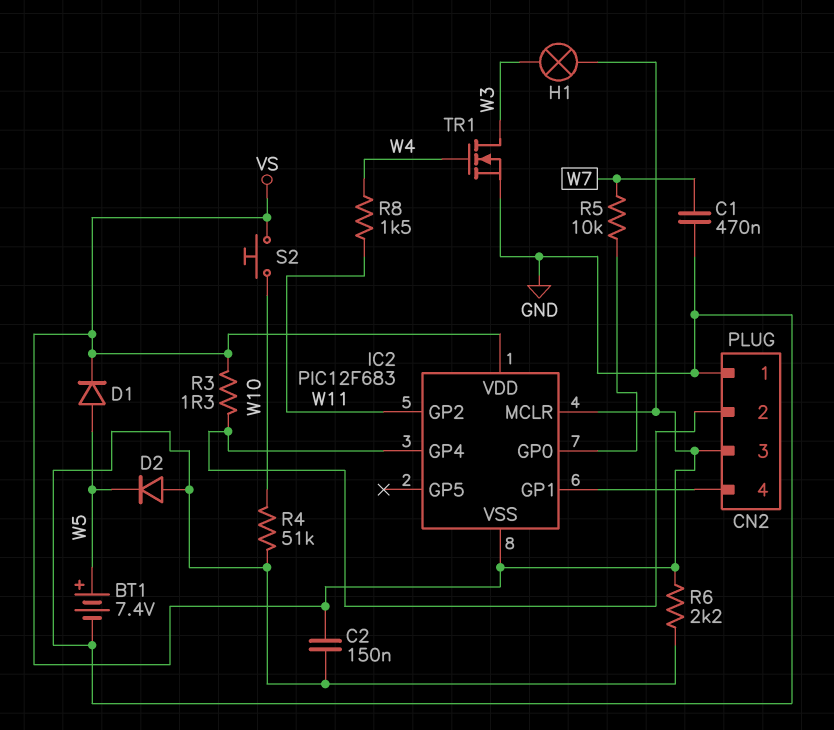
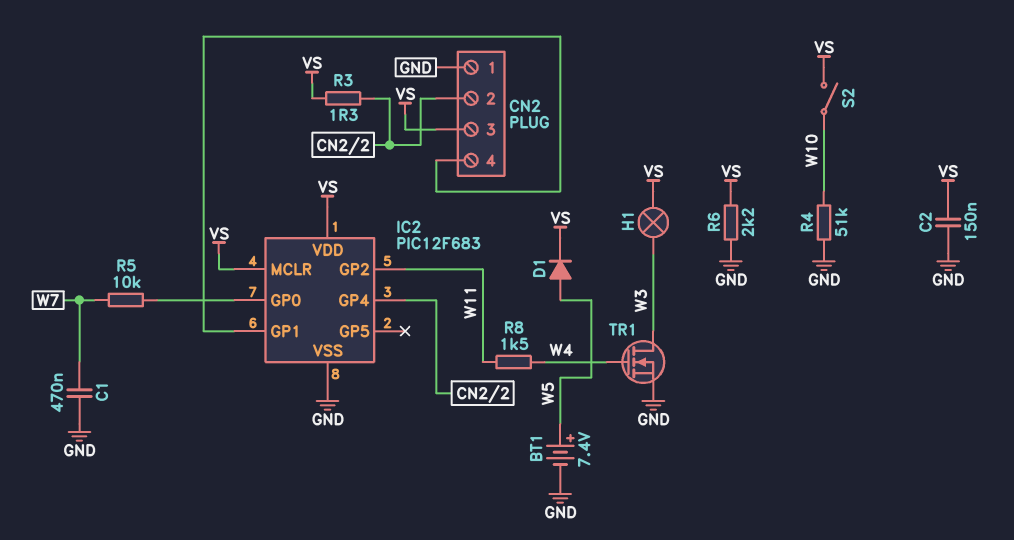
D2: diode (A GND, K W5) -> none
IC2 pin VSS: VS -> GND
S2: button (VS, W10) -> switch (VS, W10)

